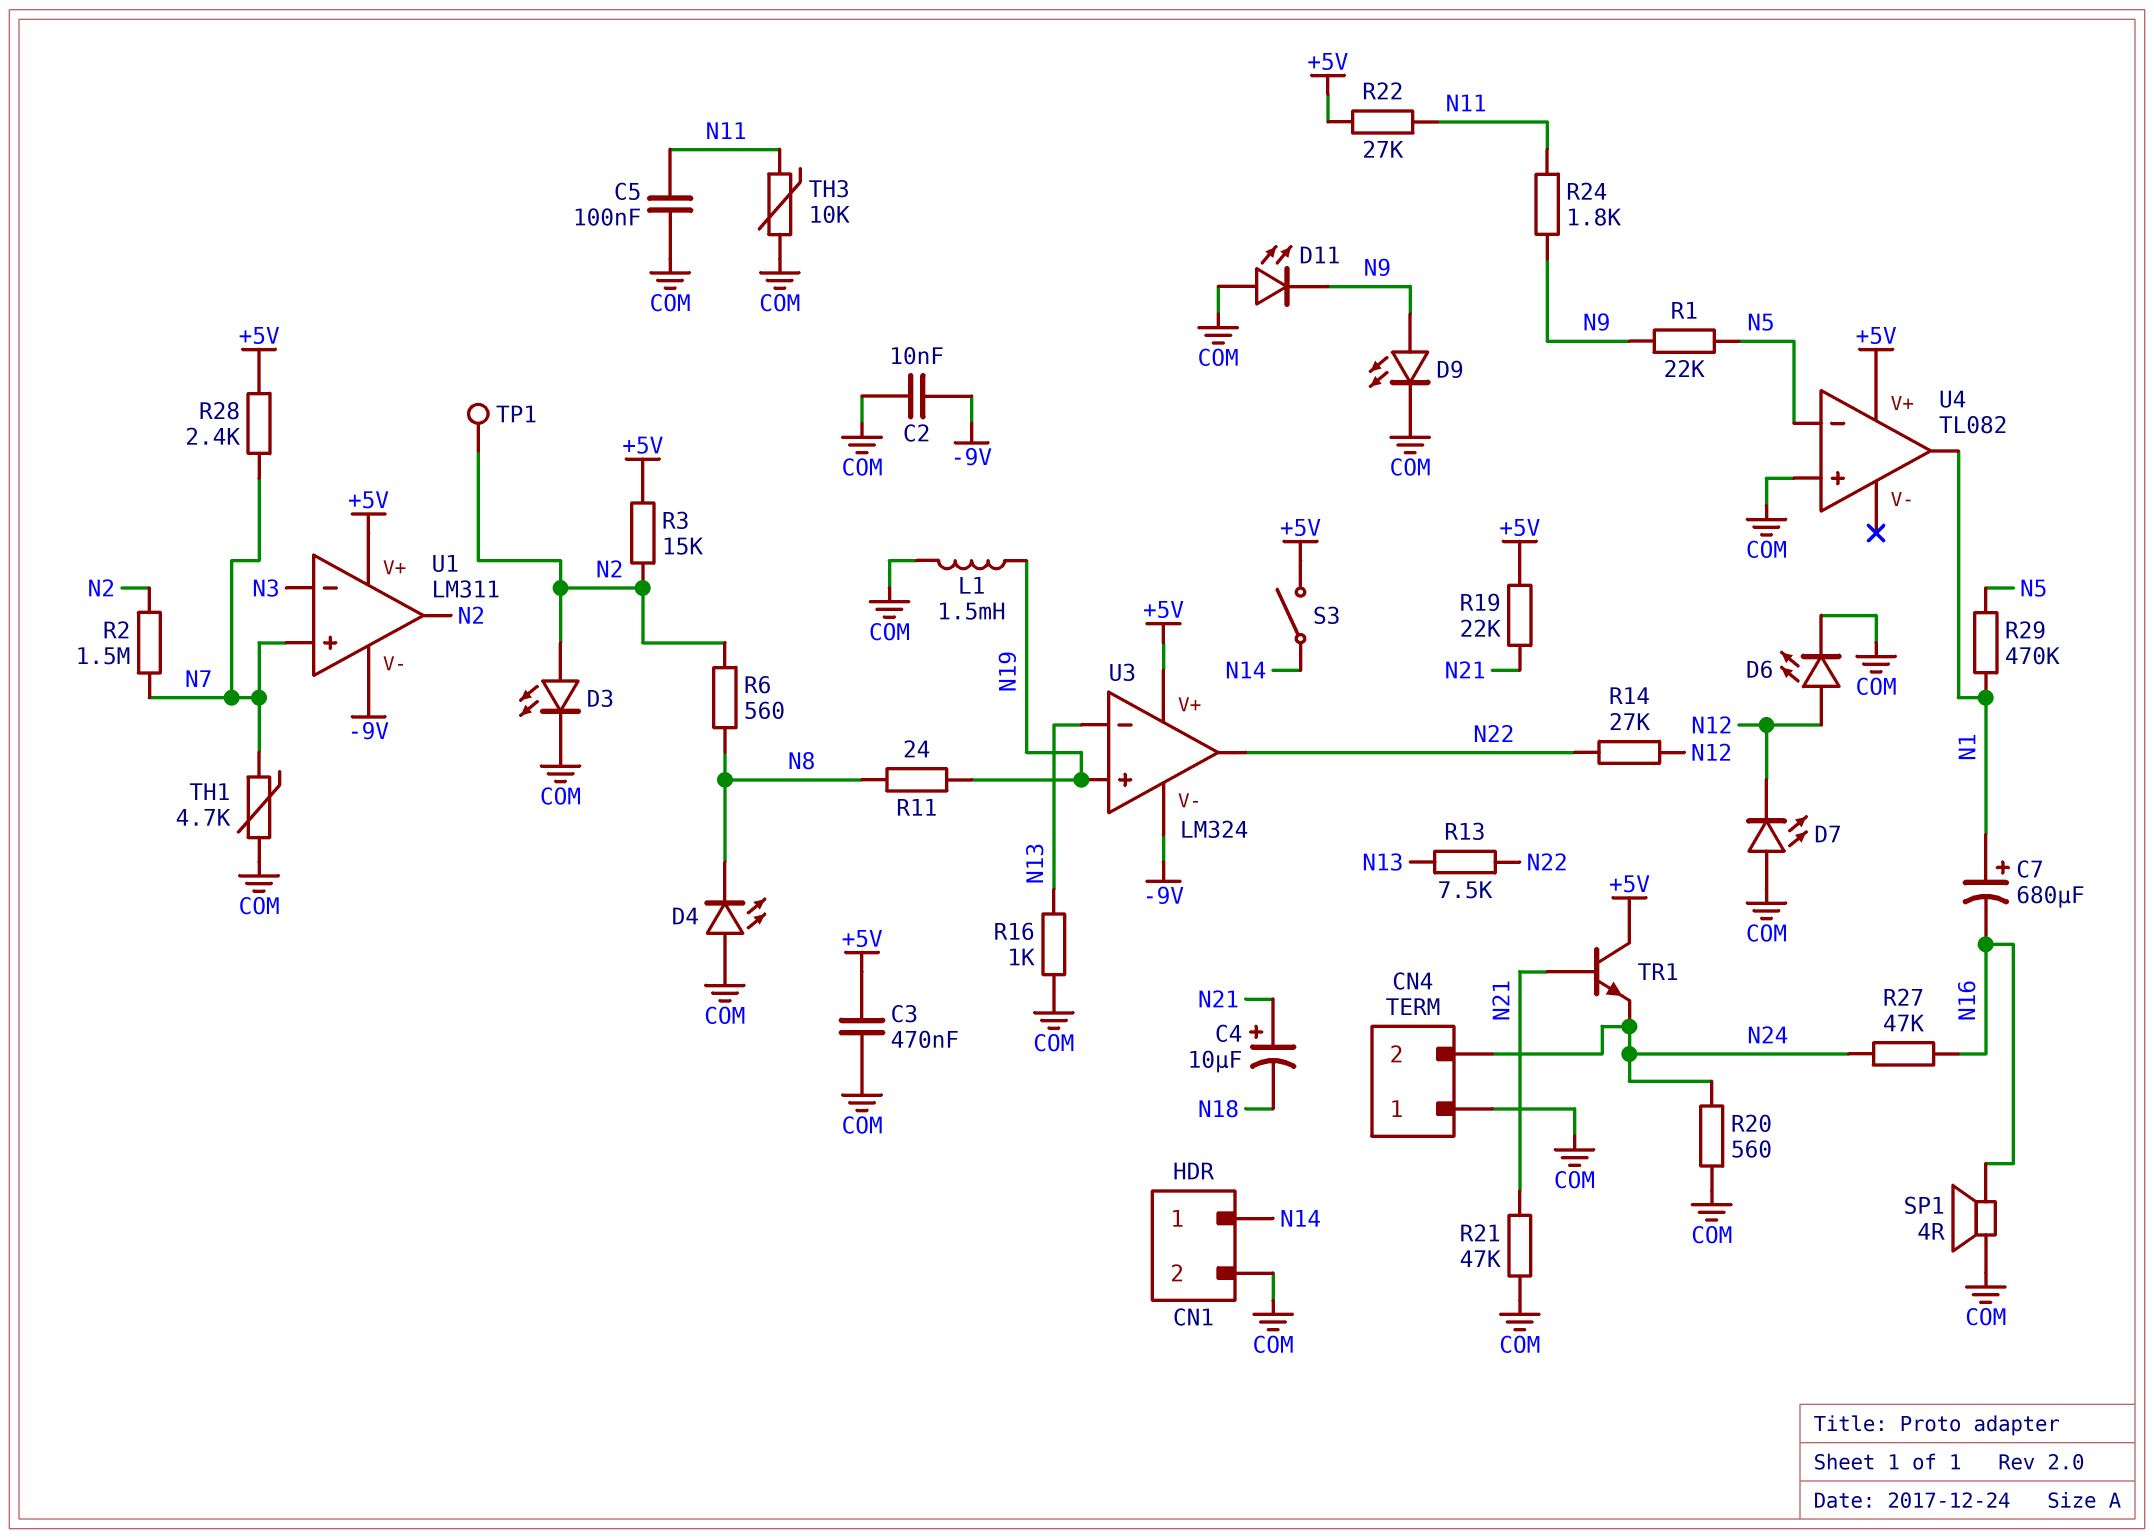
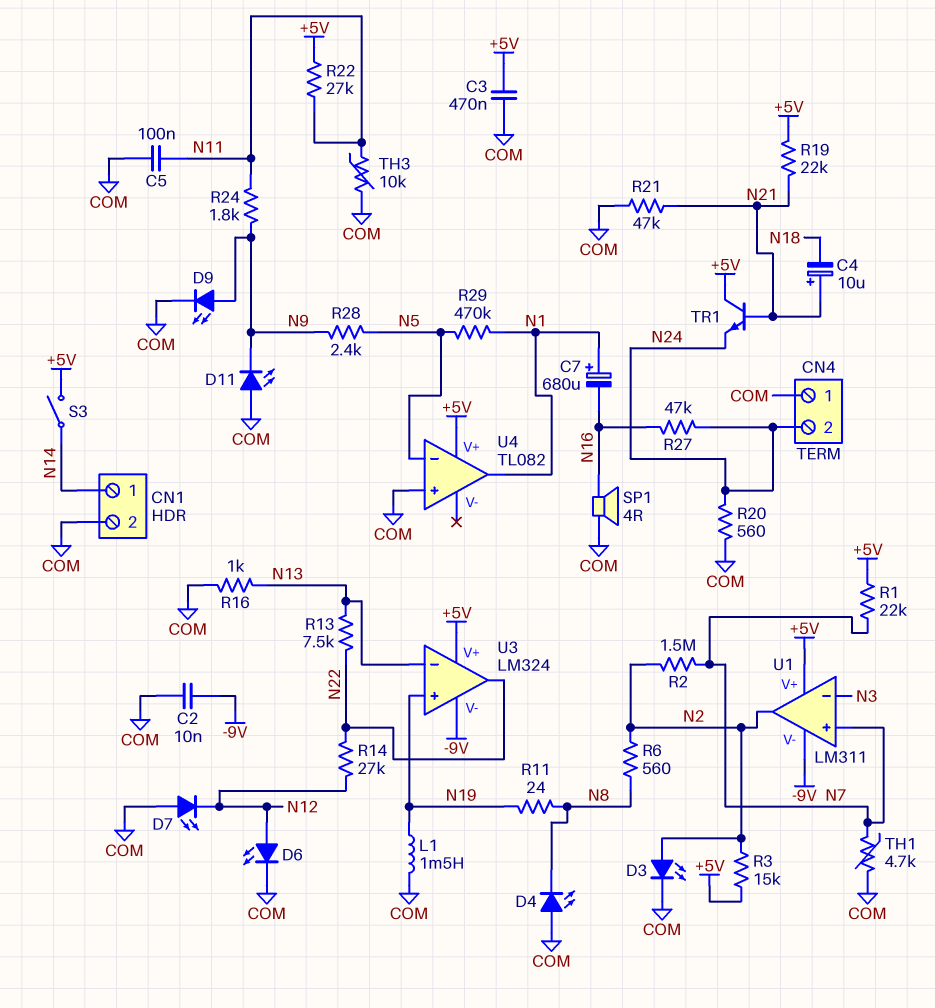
R1: 22k (N5, N9) -> 22k (+5V, N7)
R28: 2.4k (+5V, N7) -> 2.4k (N5, N9)
TP1: test point (N2) -> none

